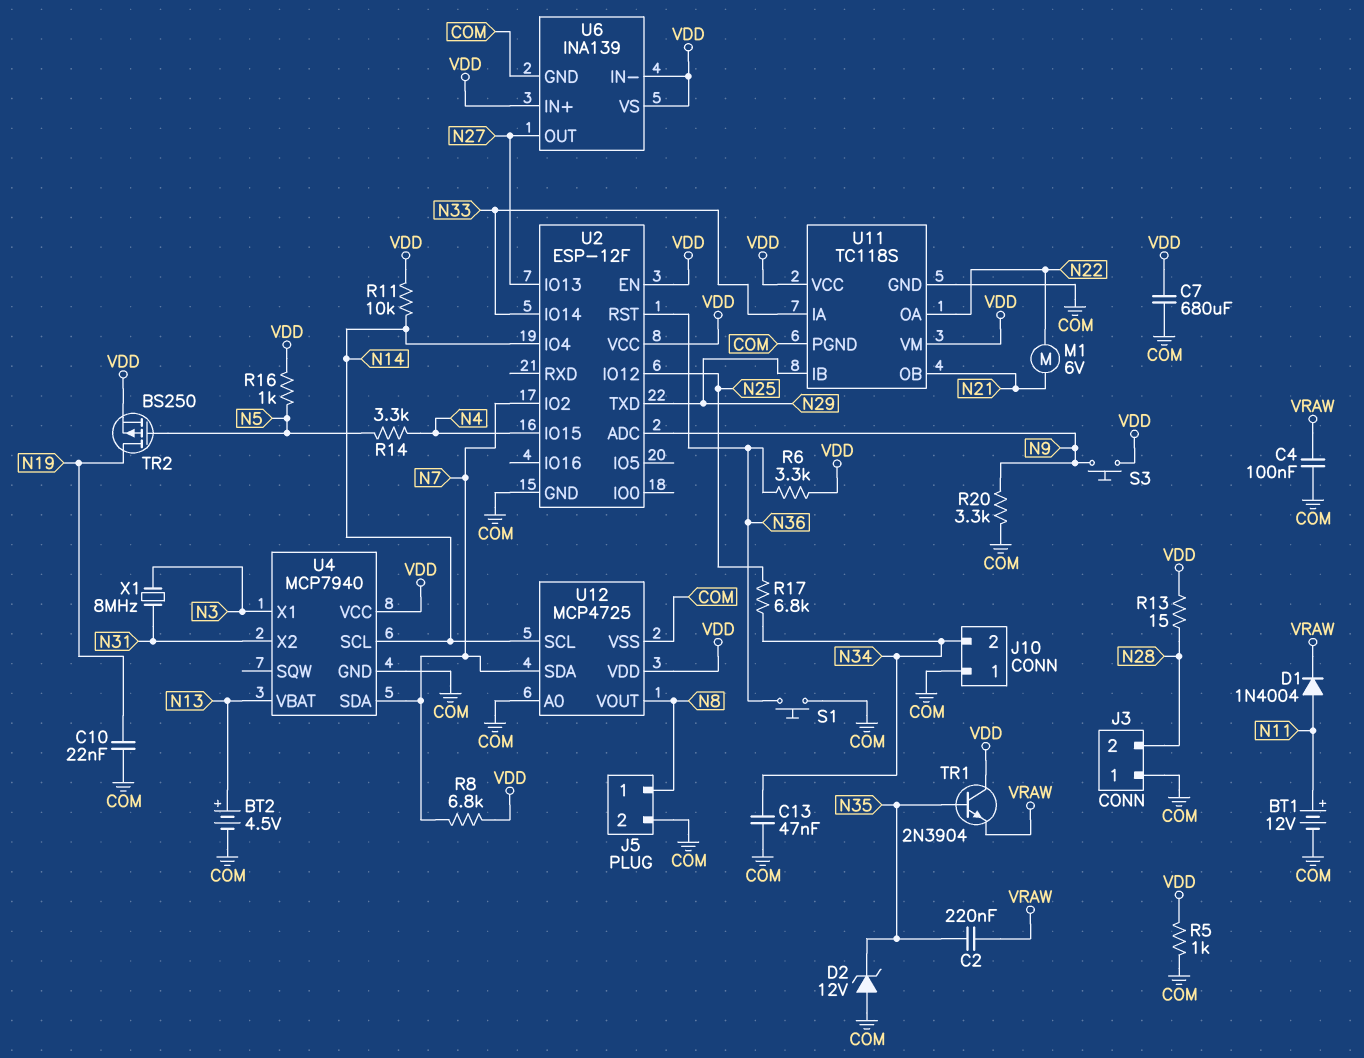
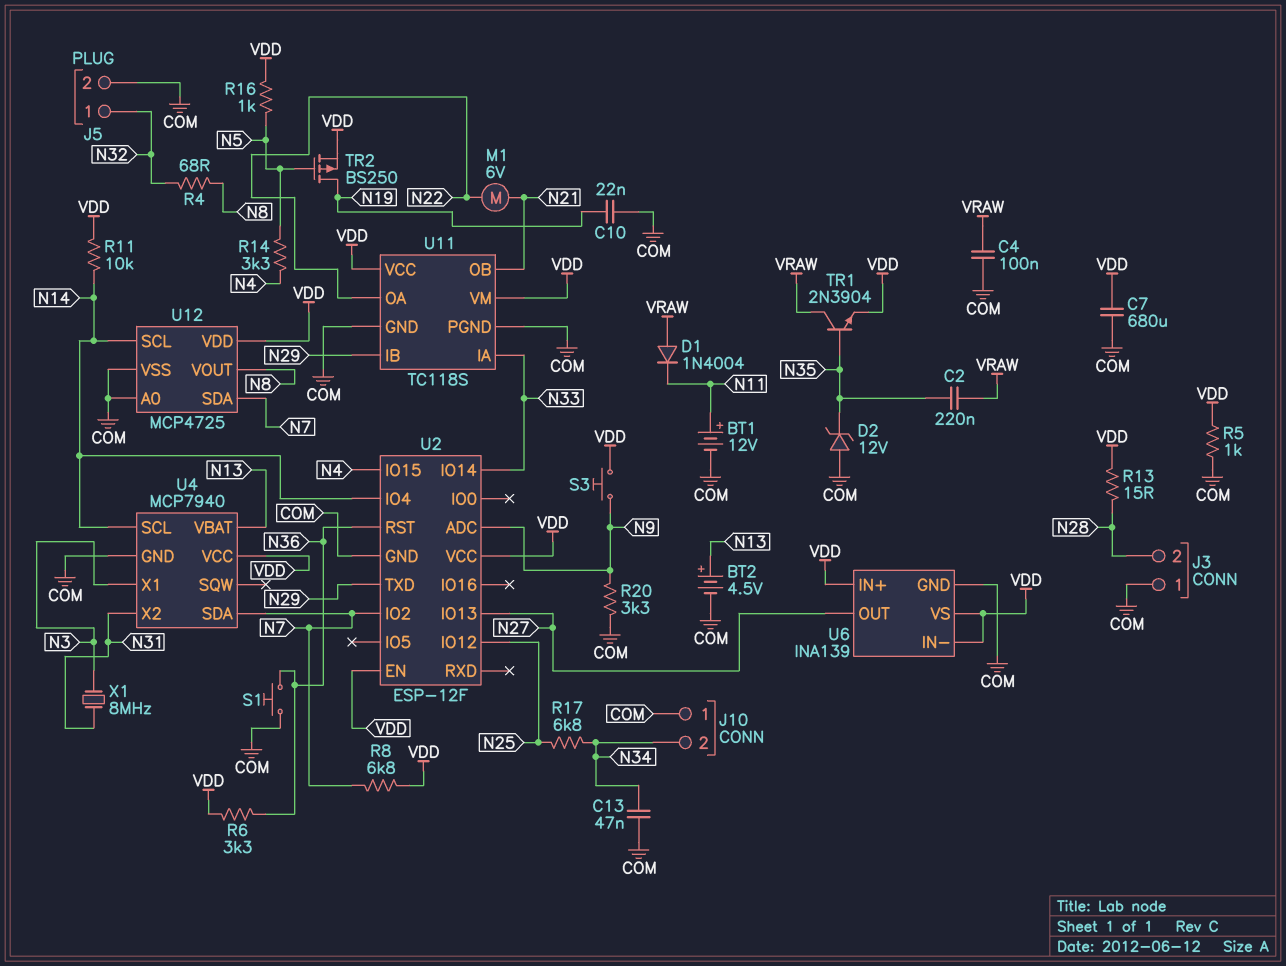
D1: diode 1N4004 (A N11, K VRAW) -> diode 1N4004 (A VRAW, K N11)
J5 pin 1: N8 -> N32
R4: none -> 68 (N8, N32)
TR1: NPN 2N3904 (B N35, C VDD, E VRAW) -> NPN 2N3904 (B N35, C VRAW, E VDD)

